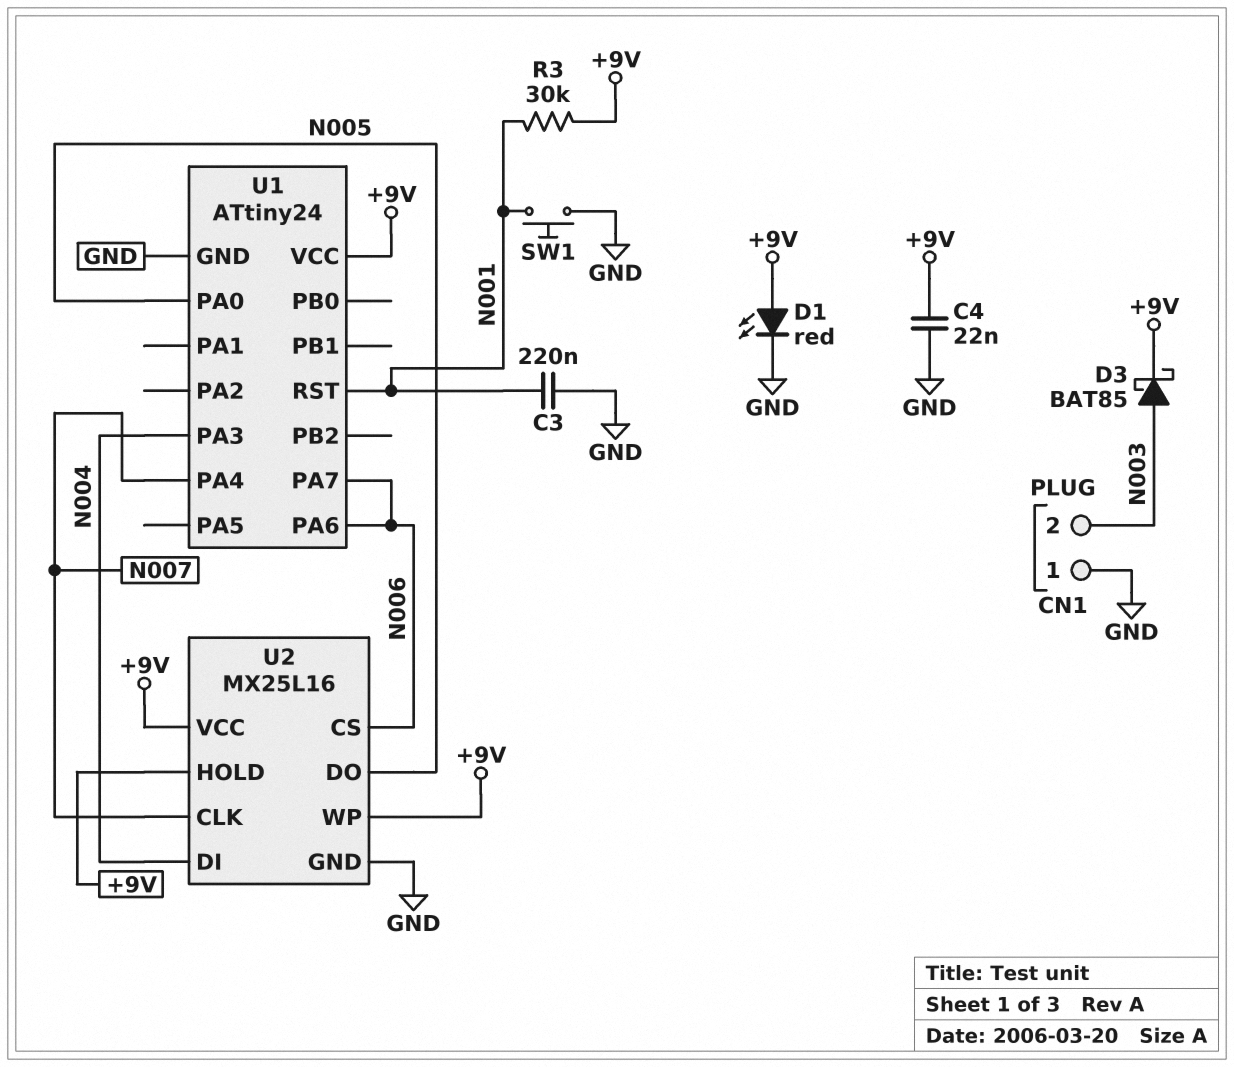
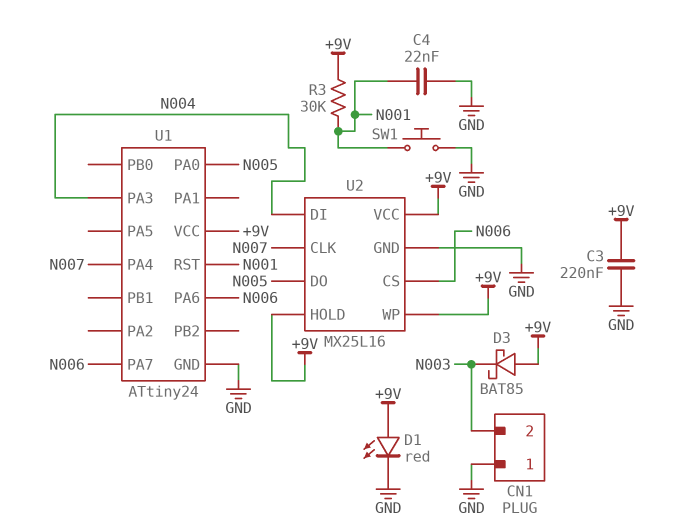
C3: 220nF (GND, N001) -> 220nF (+9V, GND)
C4: 22nF (+9V, GND) -> 22nF (GND, N001)
D3: schottky BAT85 (A N003, K +9V) -> schottky BAT85 (A +9V, K N003)

